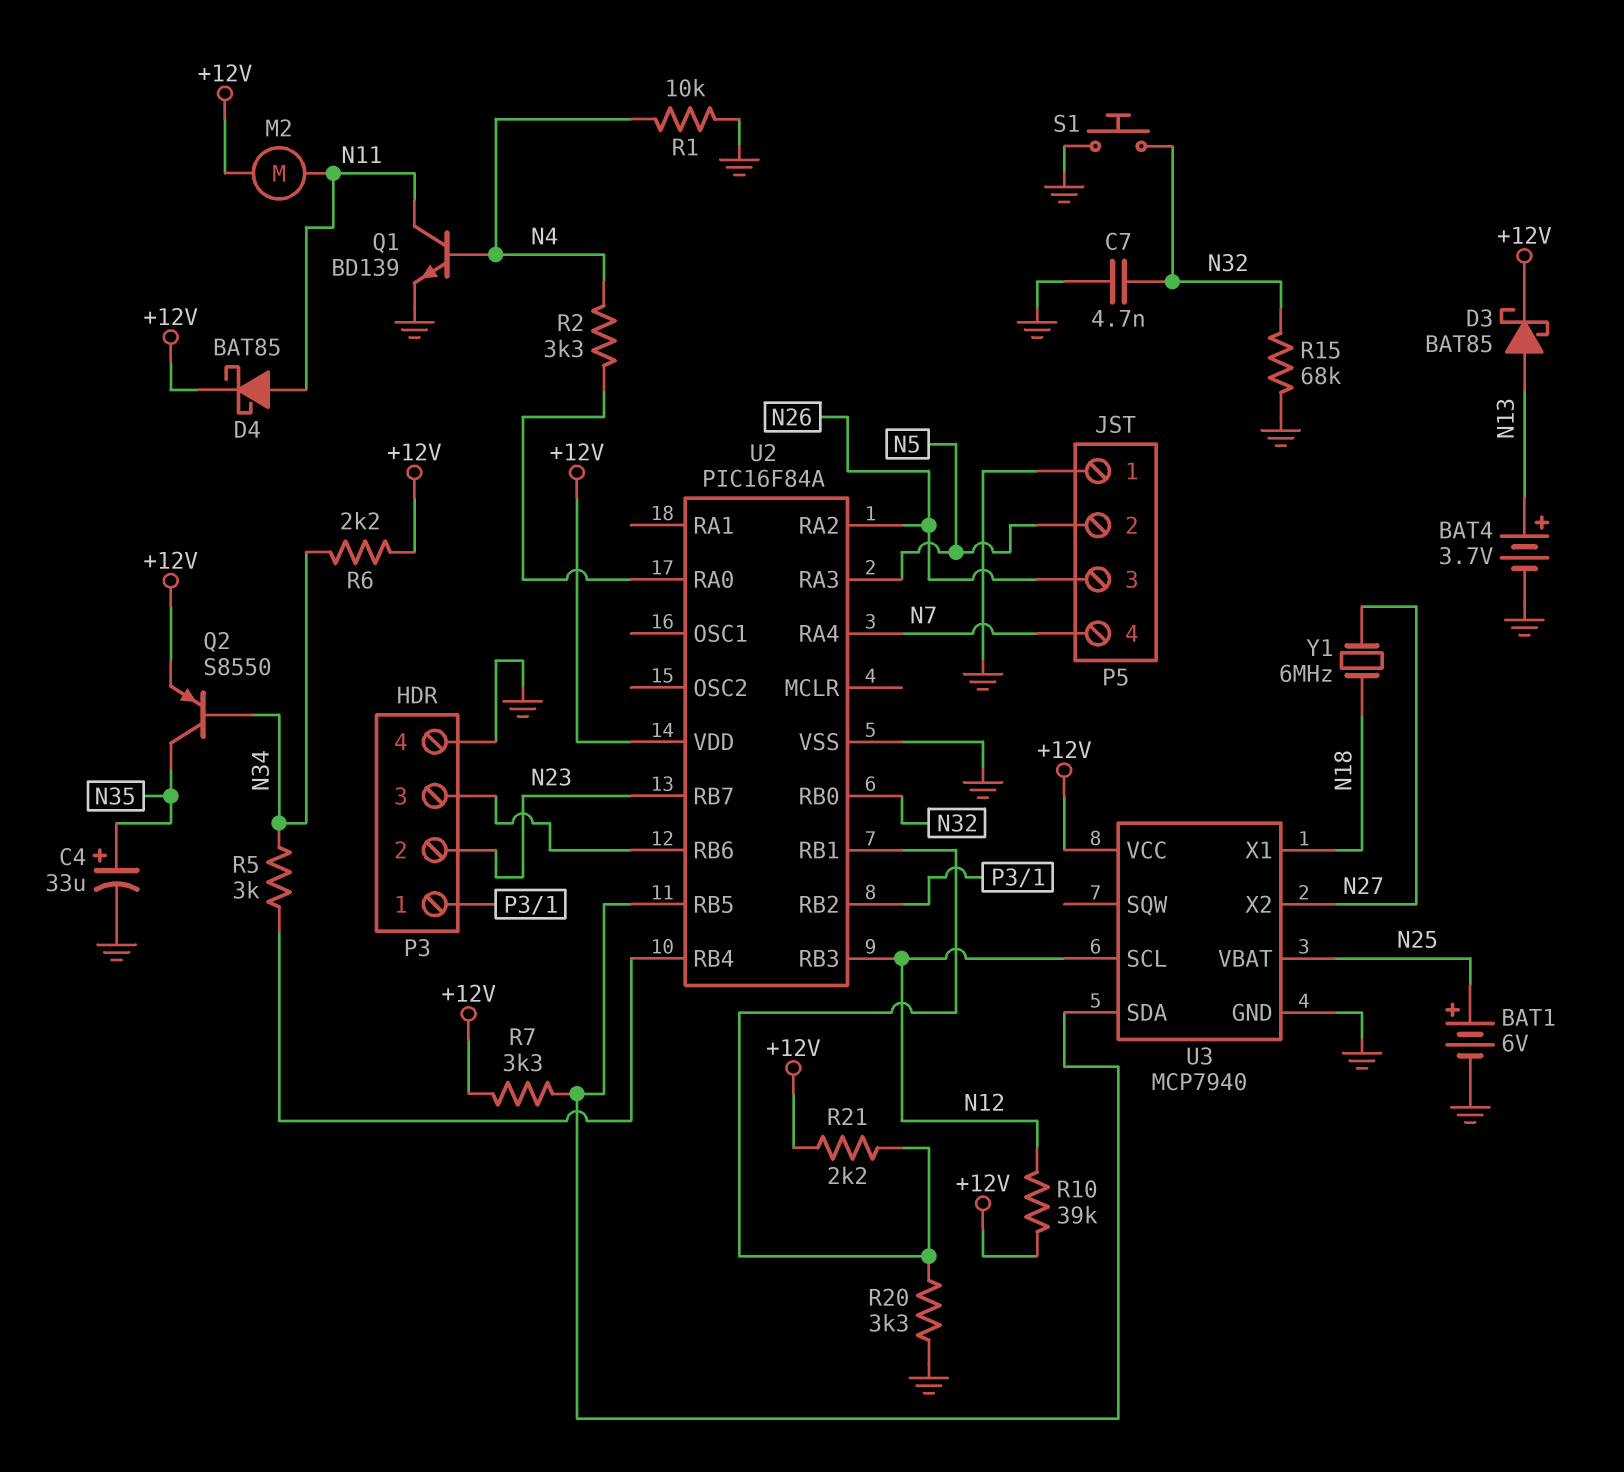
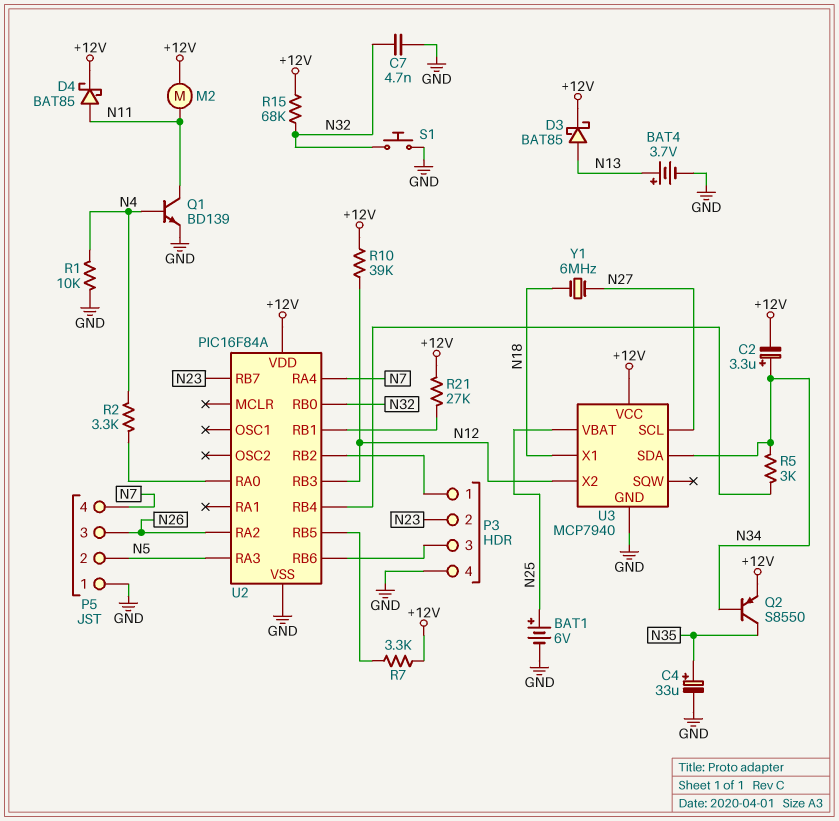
C2: none -> 3.3uF (plus N34, minus +12V)
R6: 2.2k (+12V, N34) -> none
R15: 68k (GND, N32) -> 68k (+12V, N32)
R20: 3.3k (GND, U2/RB1) -> none
R21: 2.2k (+12V, U2/RB1) -> 27k (+12V, U2/RB1)
U3 pin SCL: N12 -> N27
U3 pin SDA: U2/RB5 -> N34
U3 pin X2: N27 -> N12

